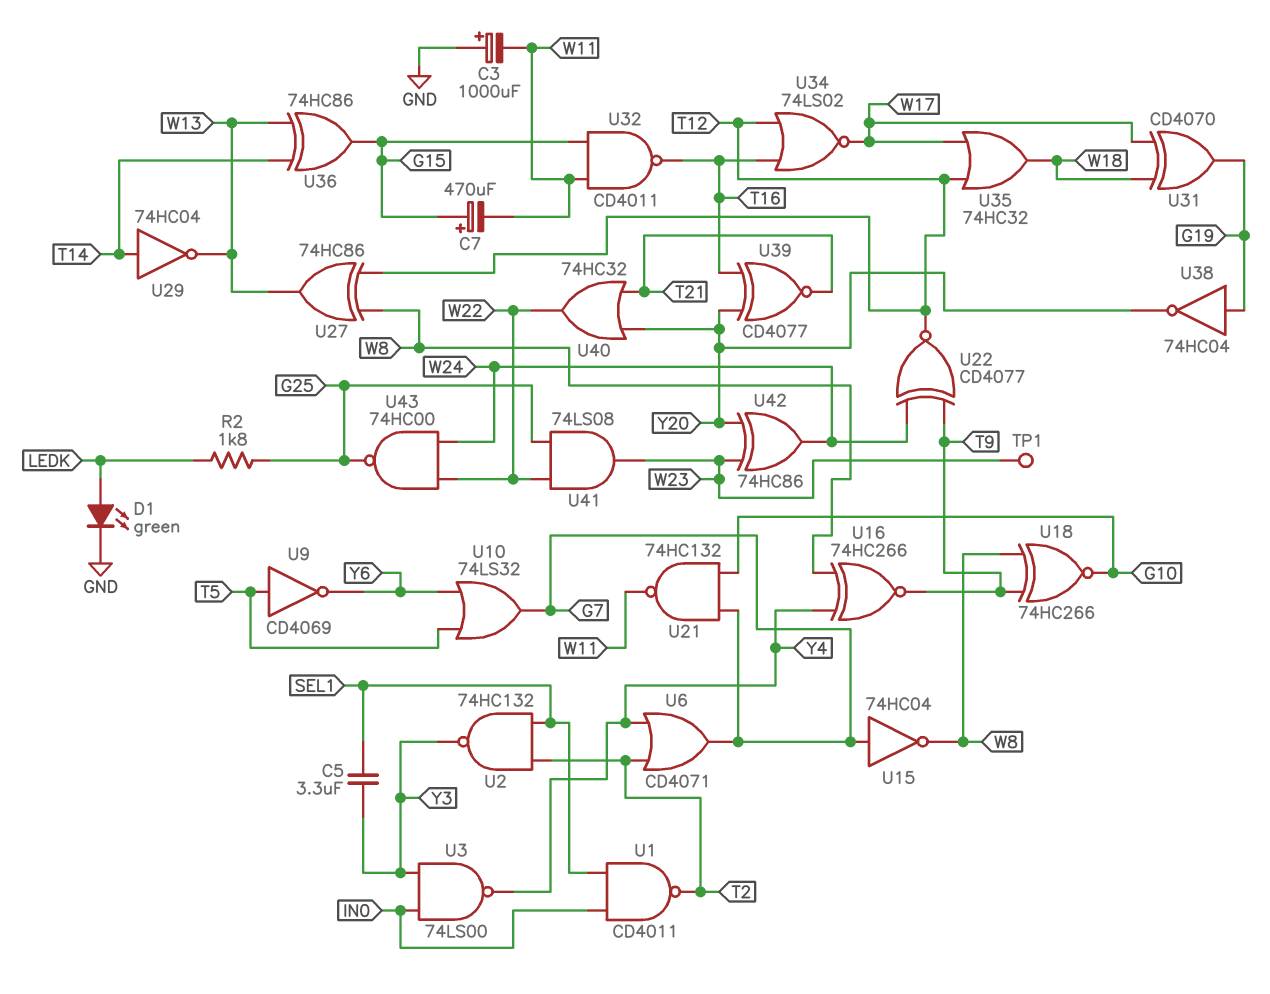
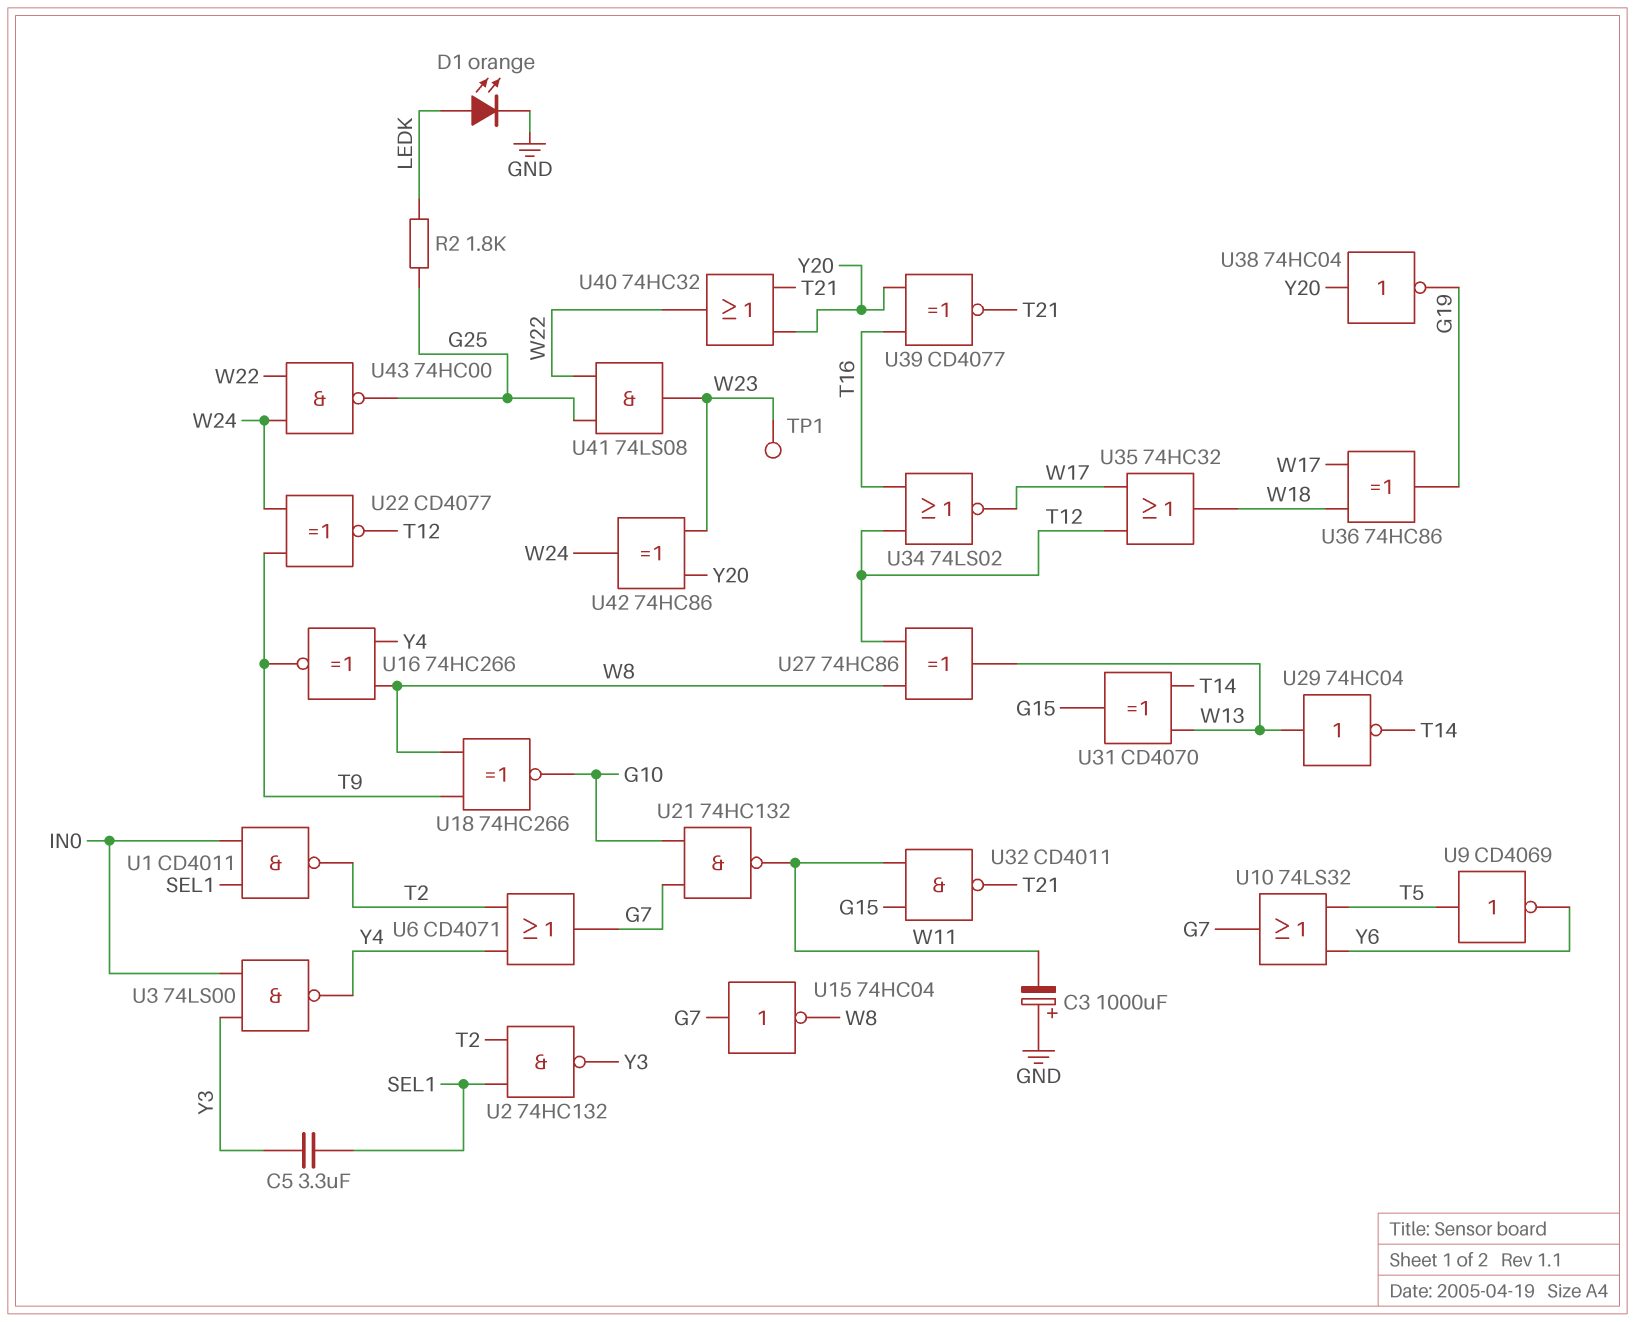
C7: 470uF (plus G15, minus W11) -> none
D1: LED green (A LEDK, K GND) -> LED orange (A LEDK, K GND)
U29: NOT 74HC04 (in T14, out W13) -> NOT 74HC04 (in W13, out T14)
U31: XOR CD4070 (in W17, in W18, out G19) -> XOR CD4070 (in T14, in W13, out G15)
U32: NAND CD4011 (in G15, in W11, out T16) -> NAND CD4011 (in G15, in W11, out T21)
U36: XOR 74HC86 (in T14, in W13, out G15) -> XOR 74HC86 (in W17, in W18, out G19)
U38: NOT 74HC04 (in G19, out Y20) -> NOT 74HC04 (in Y20, out G19)

